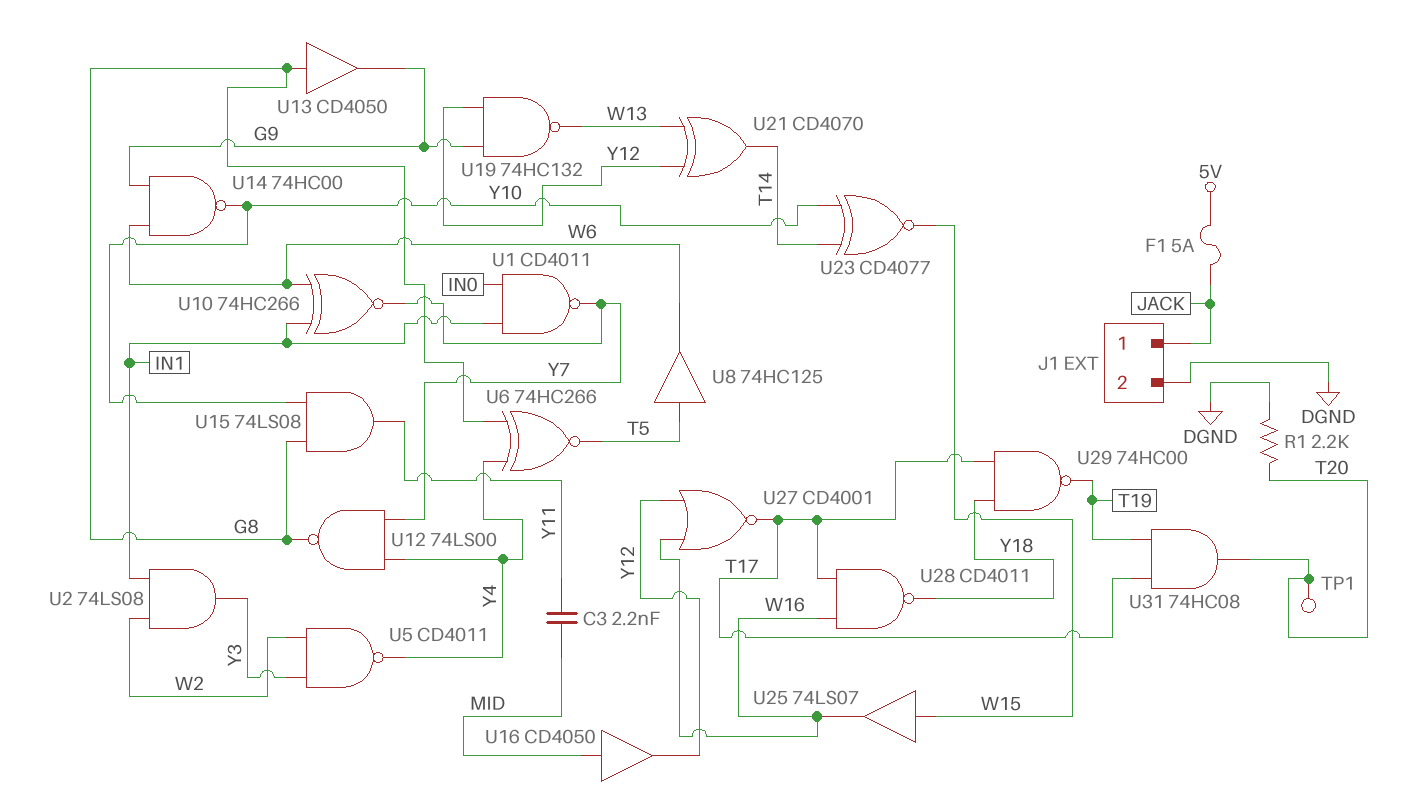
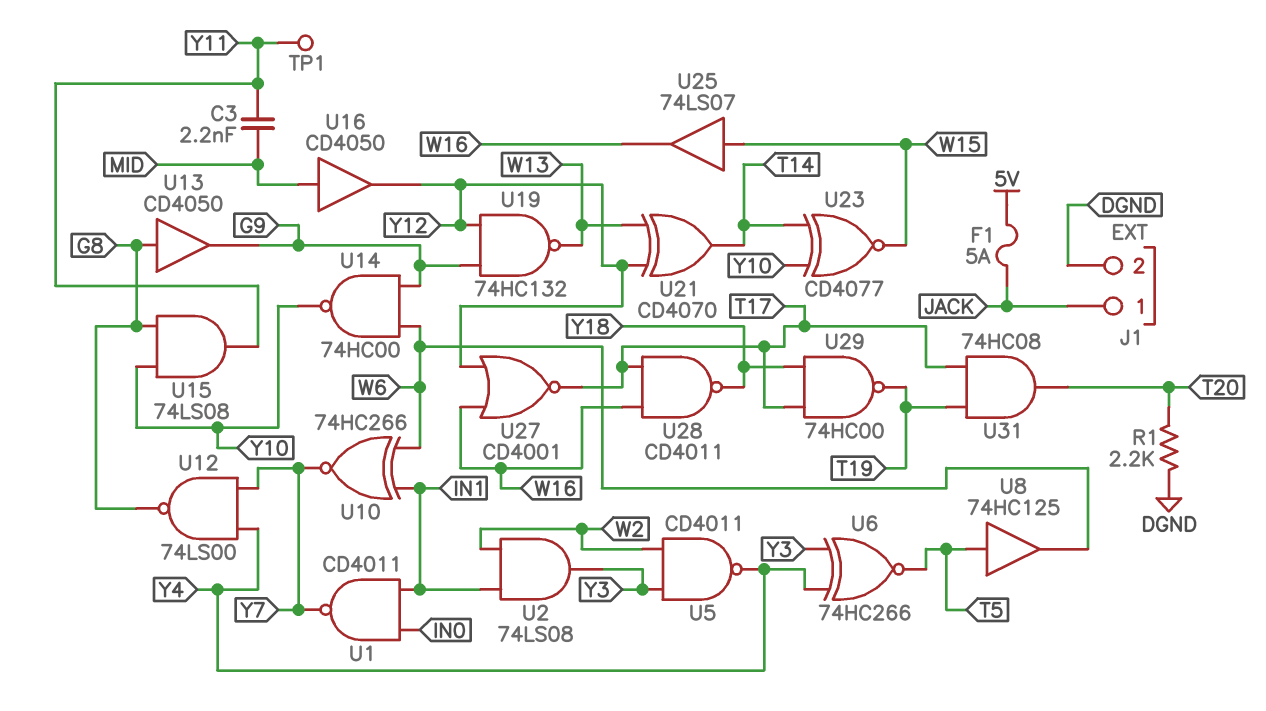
TP1: test point (T20) -> test point (Y11)
U6: XNOR 74HC266 (in G8, in Y4, out T5) -> XNOR 74HC266 (in Y3, in Y4, out T5)

